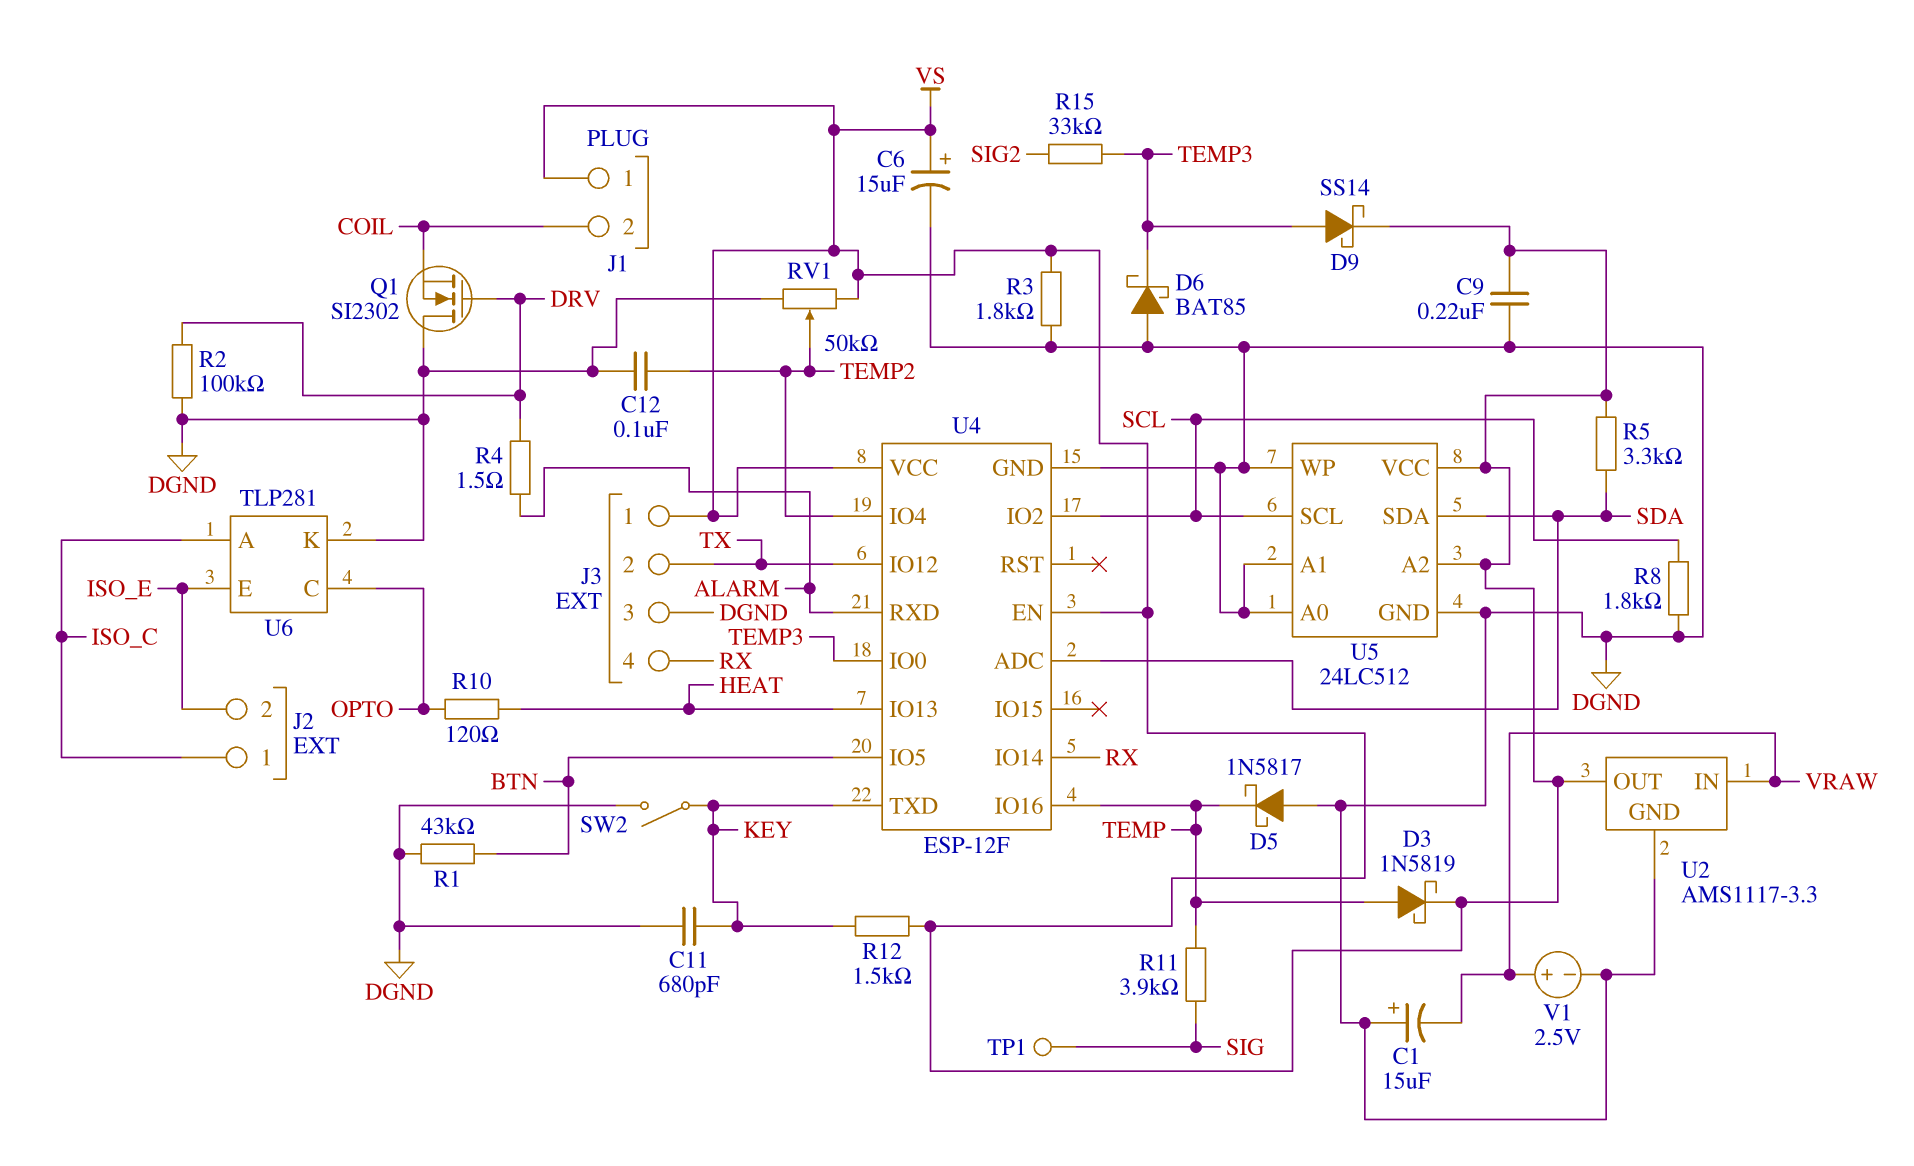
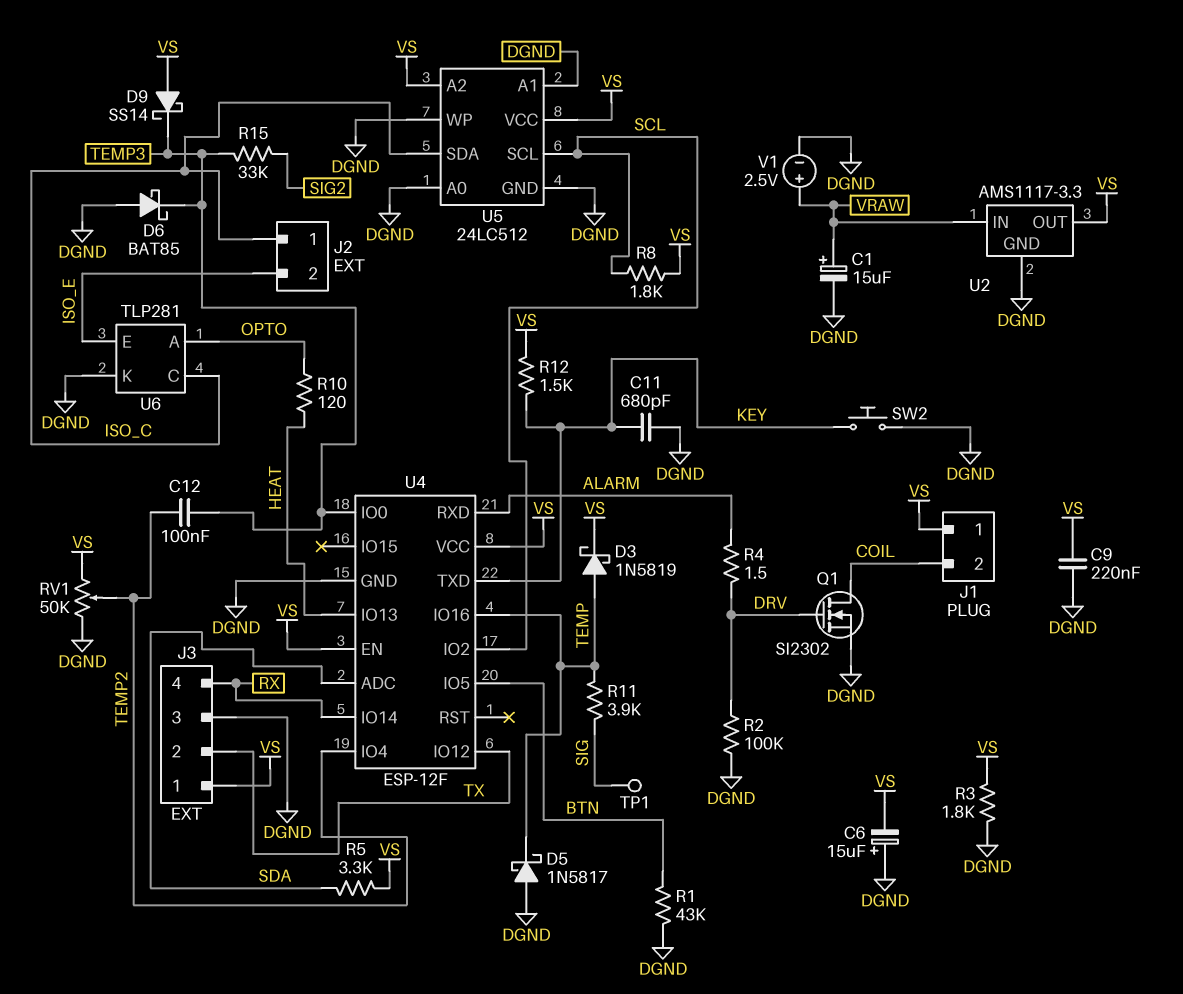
C1: 15uF (plus DGND, minus VRAW) -> 15uF (plus VRAW, minus DGND)
C6: 15uF (plus VS, minus DGND) -> 15uF (plus DGND, minus VS)
C12: 100nF (DGND, TEMP2) -> 100nF (TEMP2, TEMP3)
D9: schottky SS14 (A TEMP3, K VS) -> schottky SS14 (A VS, K TEMP3)
Q1: NMOS SI2302 (G DRV, D DGND, S COIL) -> NMOS SI2302 (G DRV, D COIL, S DGND)
R8: 1.8k (DGND, SCL) -> 1.8k (SCL, VS)
SW2: switch (DGND, KEY) -> button (DGND, KEY)
U5 pin SDA: SDA -> ISO_C
U6 pin A: ISO_C -> OPTO
U6 pin C: OPTO -> ISO_C

